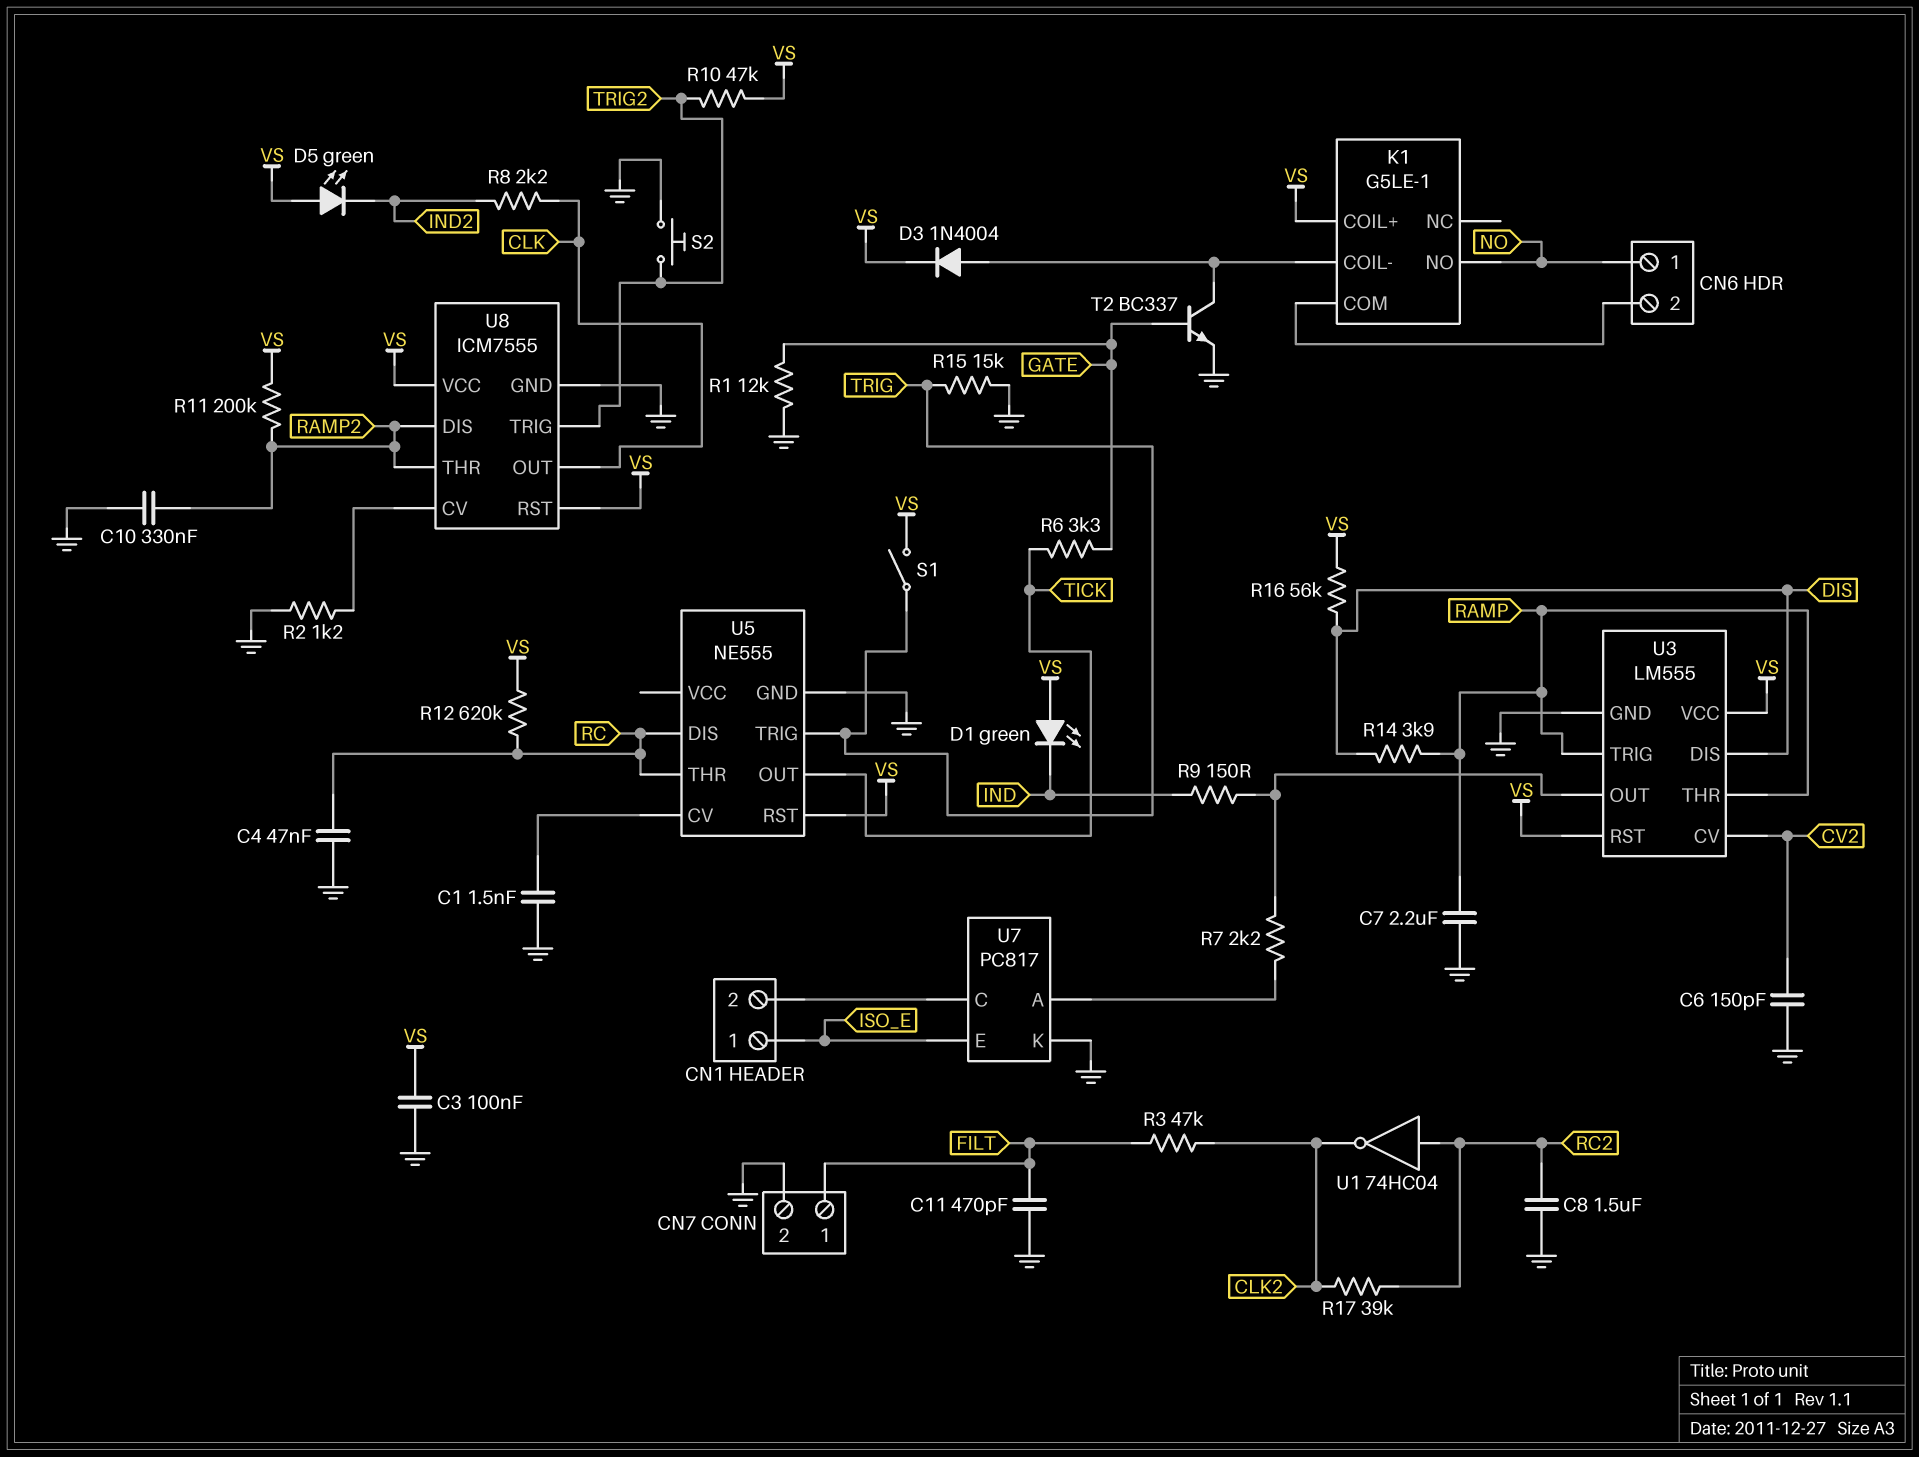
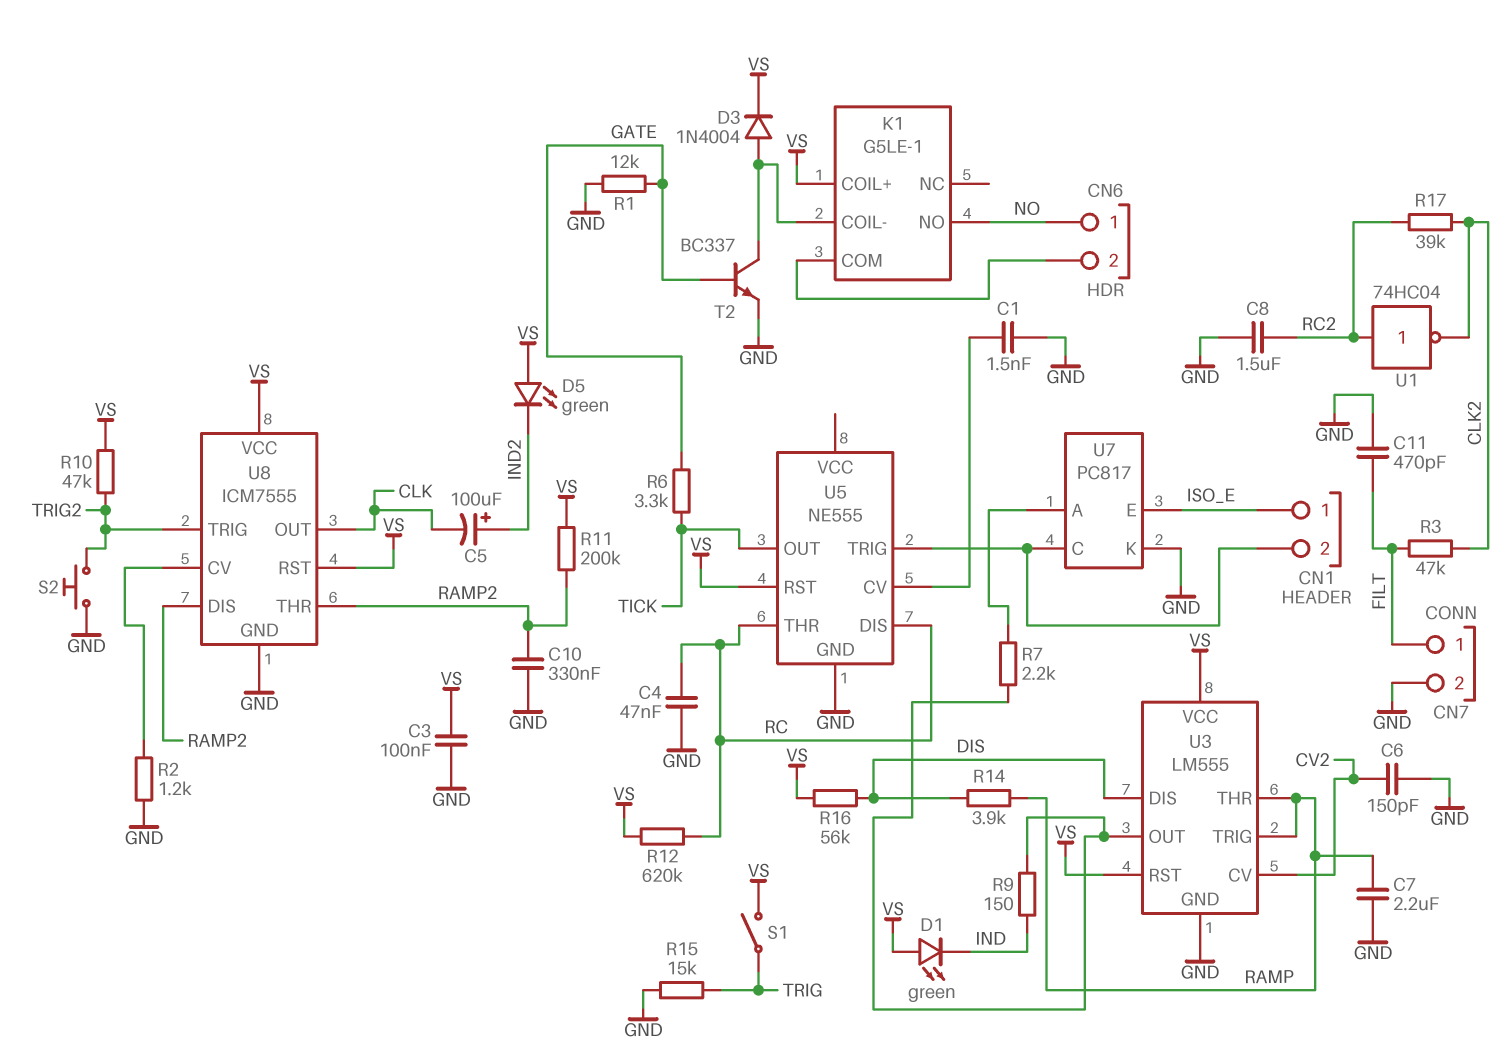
C5: none -> 100uF (plus IND2, minus CLK)
R8: 2.2k (CLK, IND2) -> none
U5 pin TRIG: TRIG -> CN1/2

